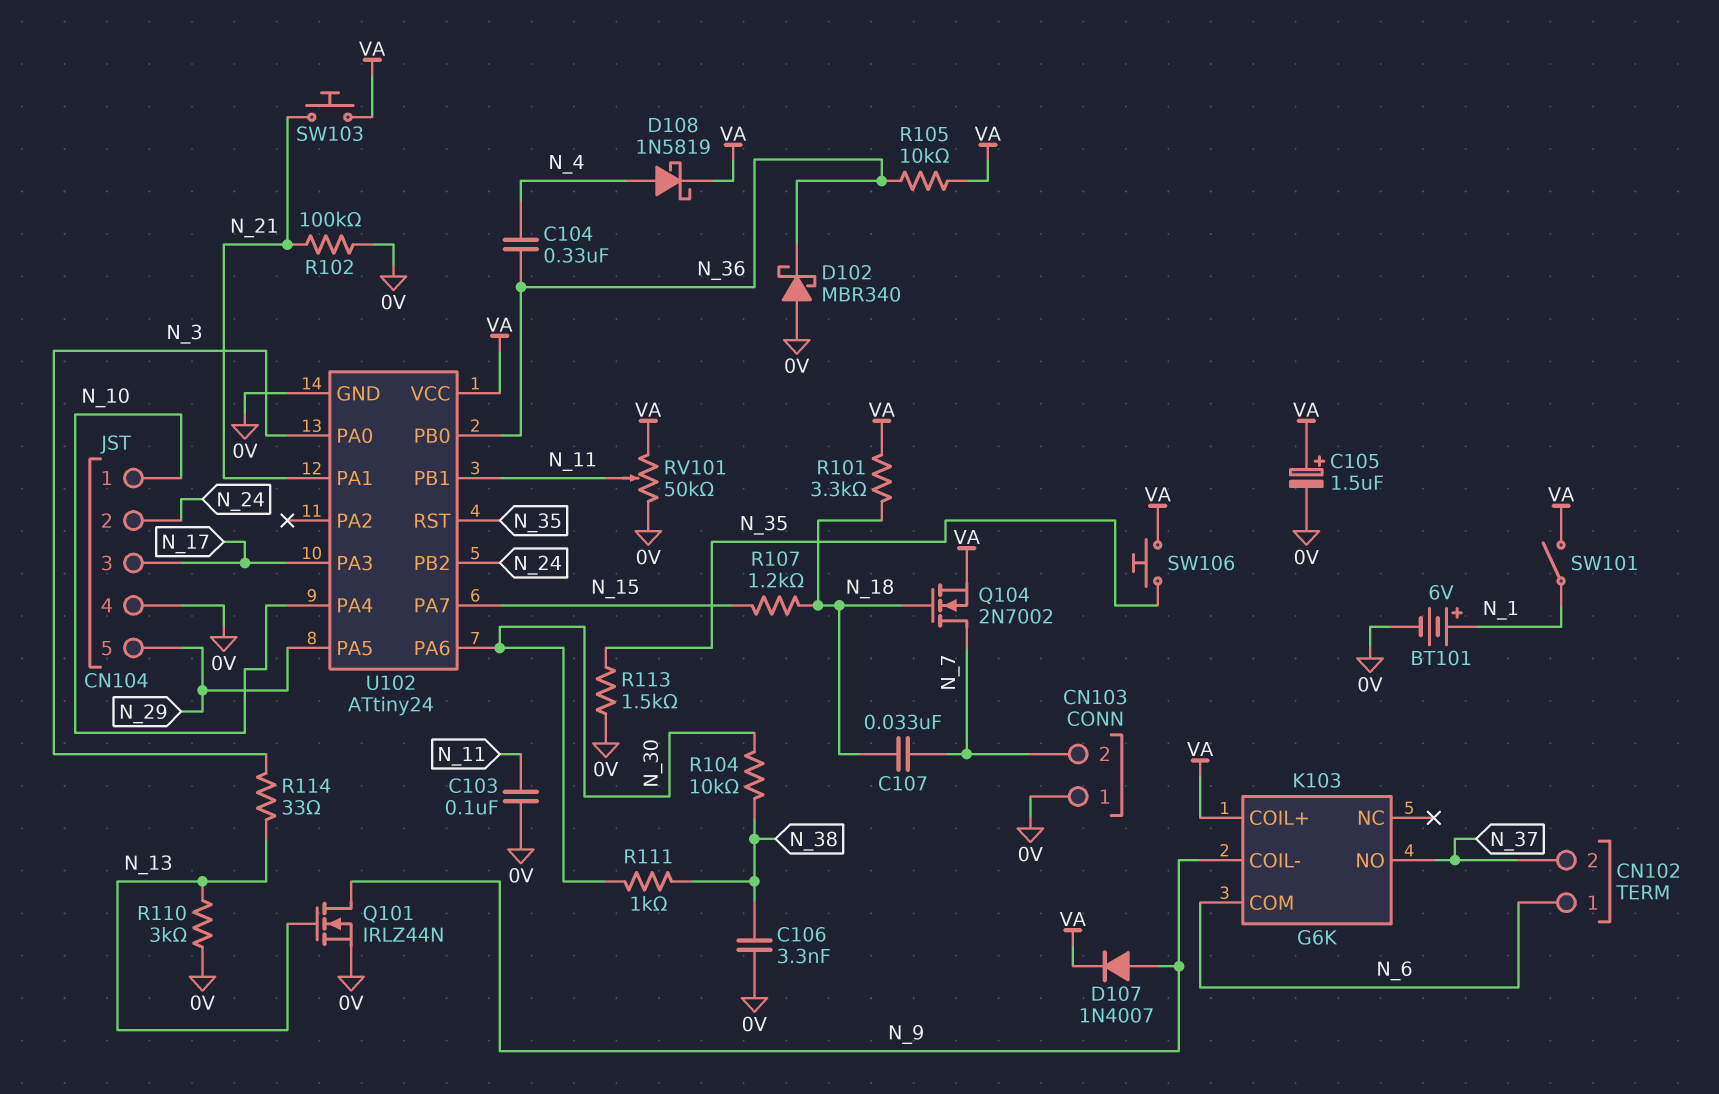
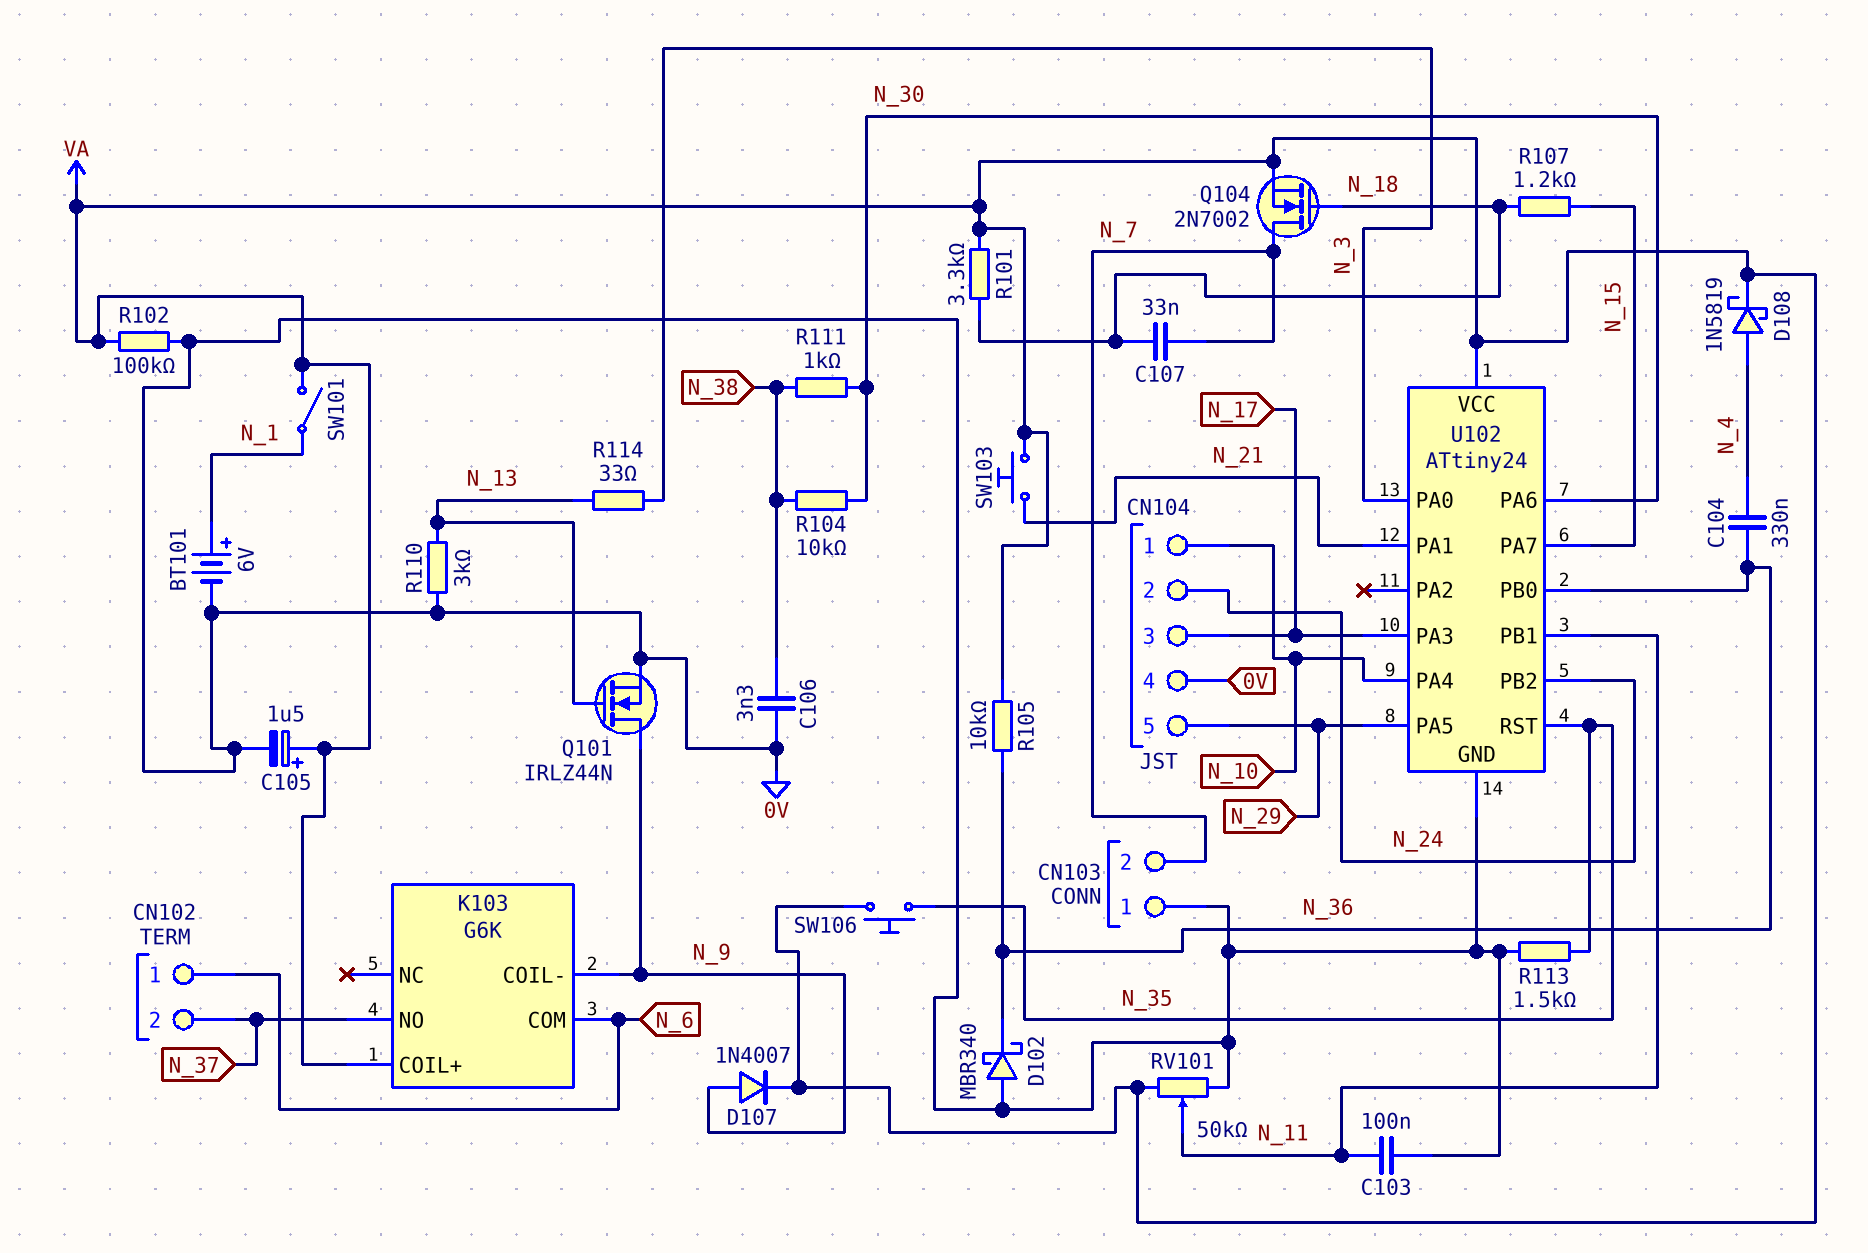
R102: 100k (0V, N_21) -> 100k (0V, VA)

